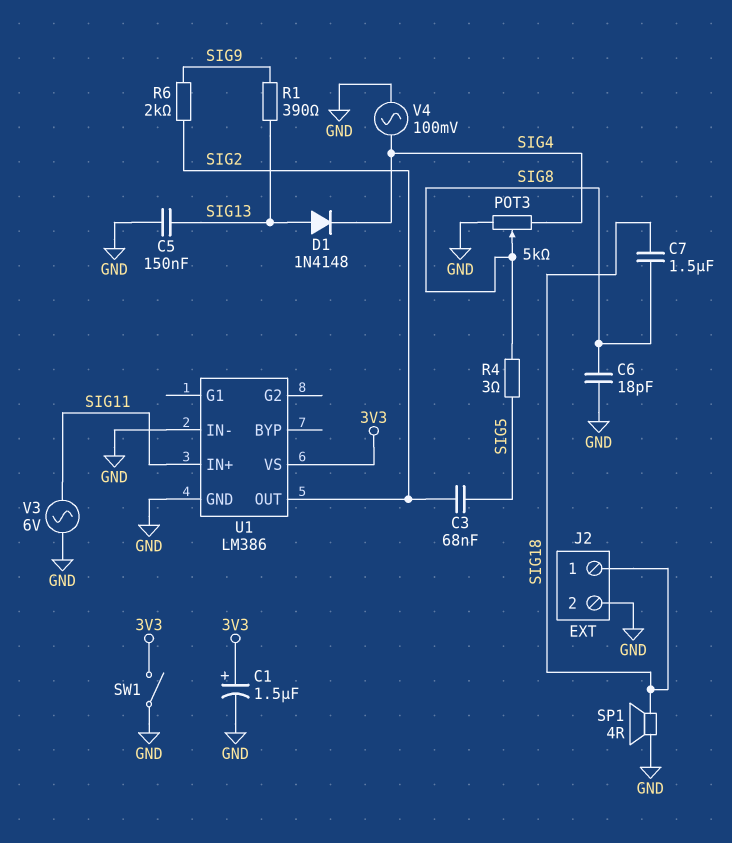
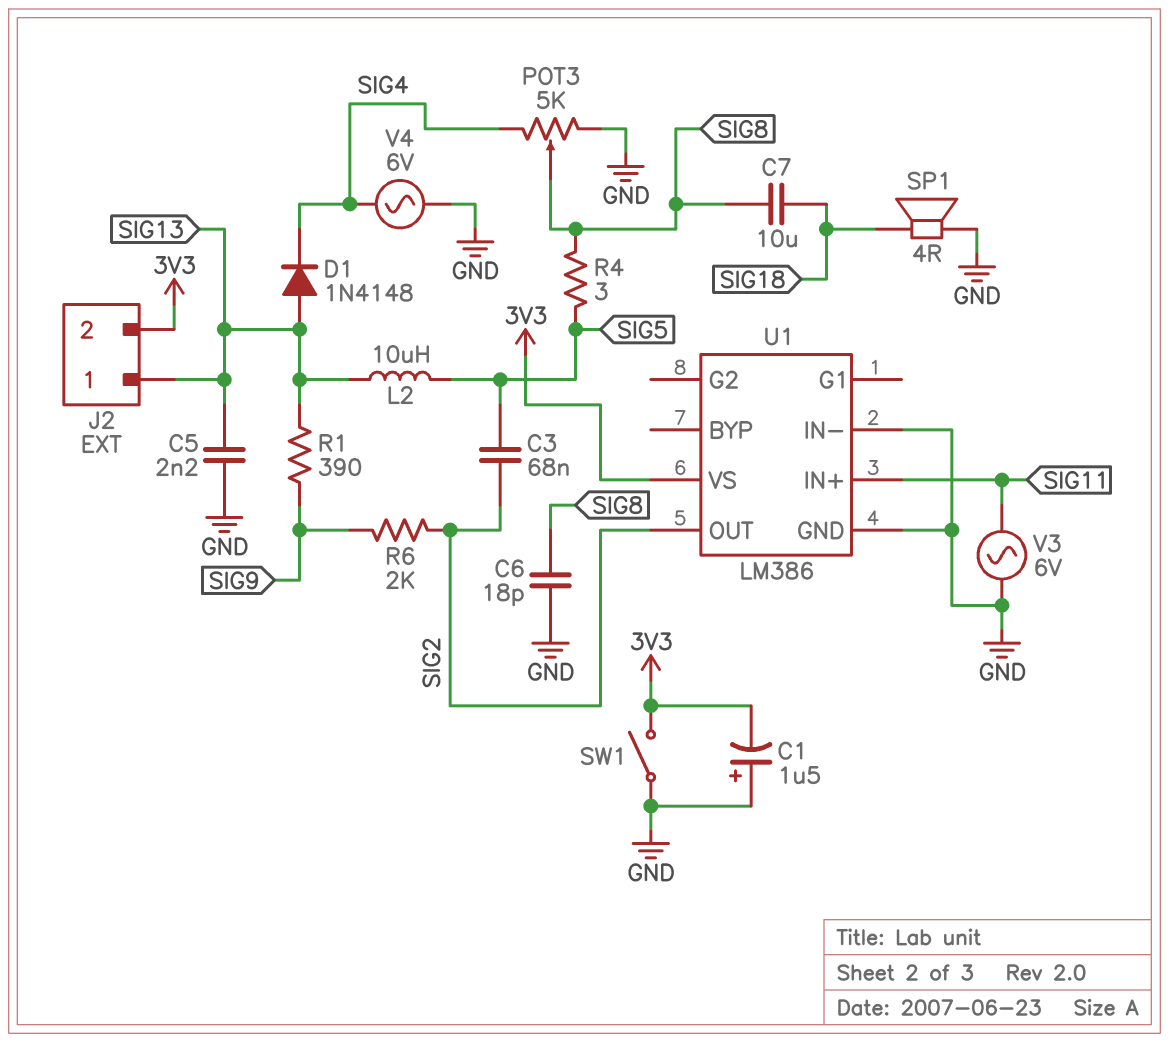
C1: 1.5uF (plus 3V3, minus GND) -> 1.5uF (plus GND, minus 3V3)
C5: 150nF (GND, SIG13) -> 2.2nF (GND, SIG13)
C7: 1.5uF (SIG8, SIG18) -> 10uF (SIG8, SIG18)
J2 pin 1: SIG18 -> SIG13
J2 pin 2: GND -> 3V3
L2: none -> 10uH (SIG5, SIG13)
V4: AC 100mV (GND, SIG4) -> AC 6V (GND, SIG4)

